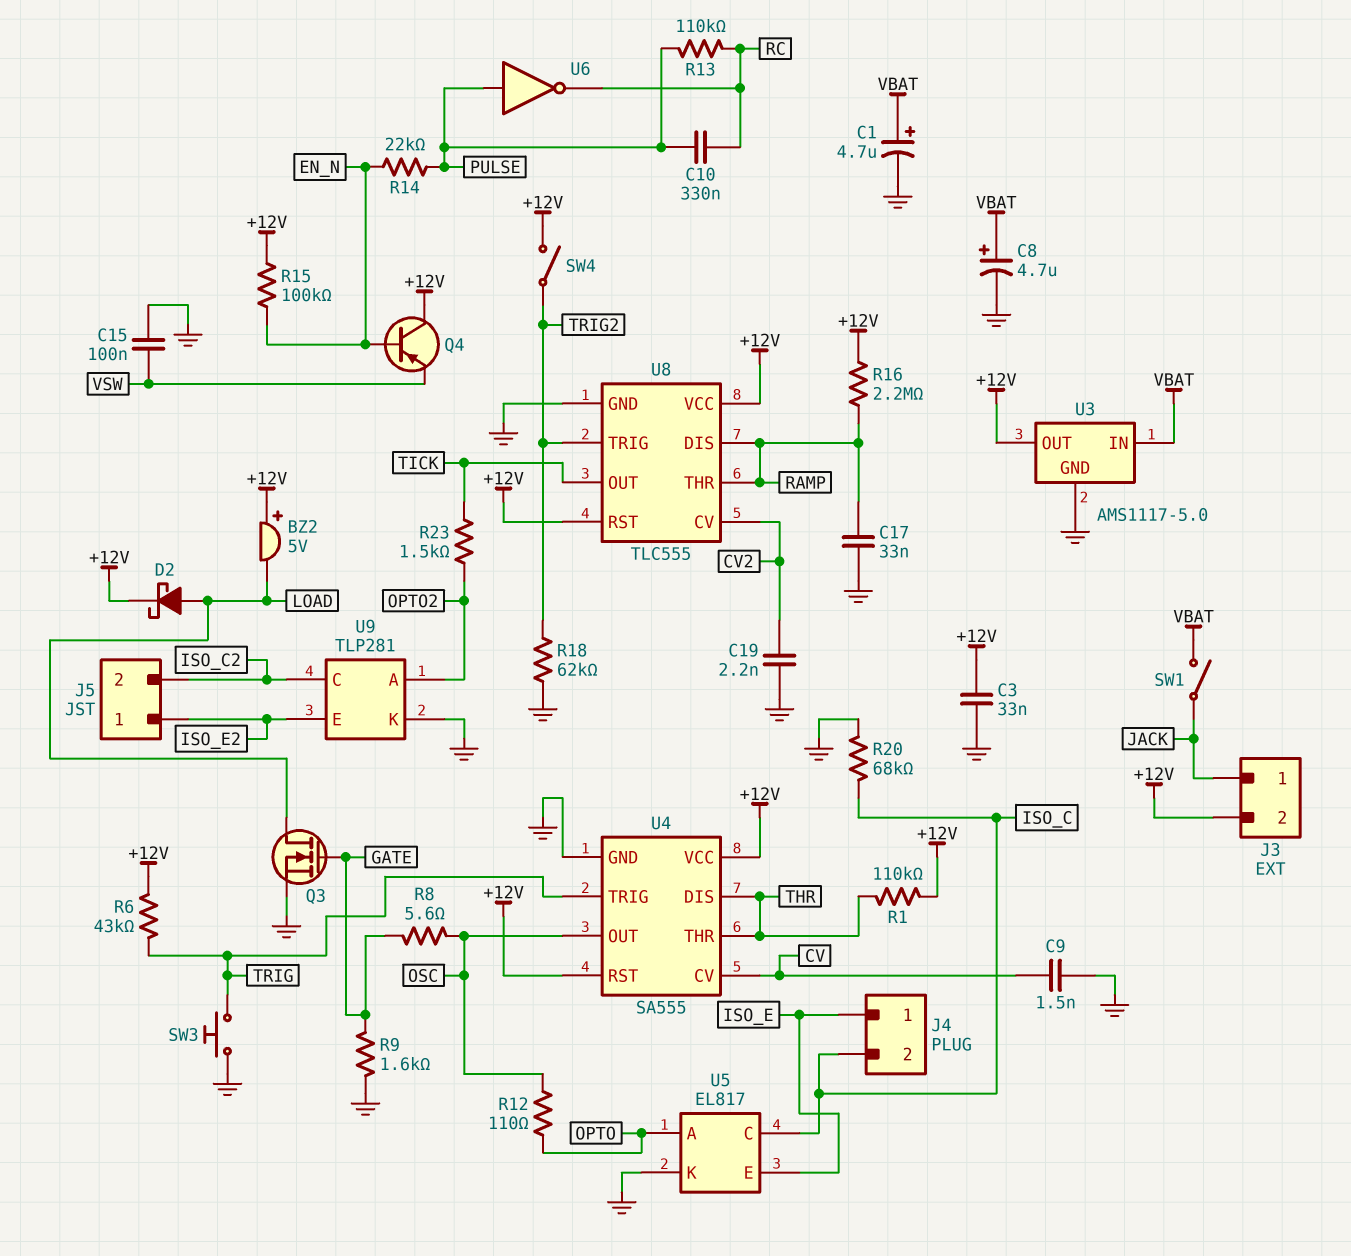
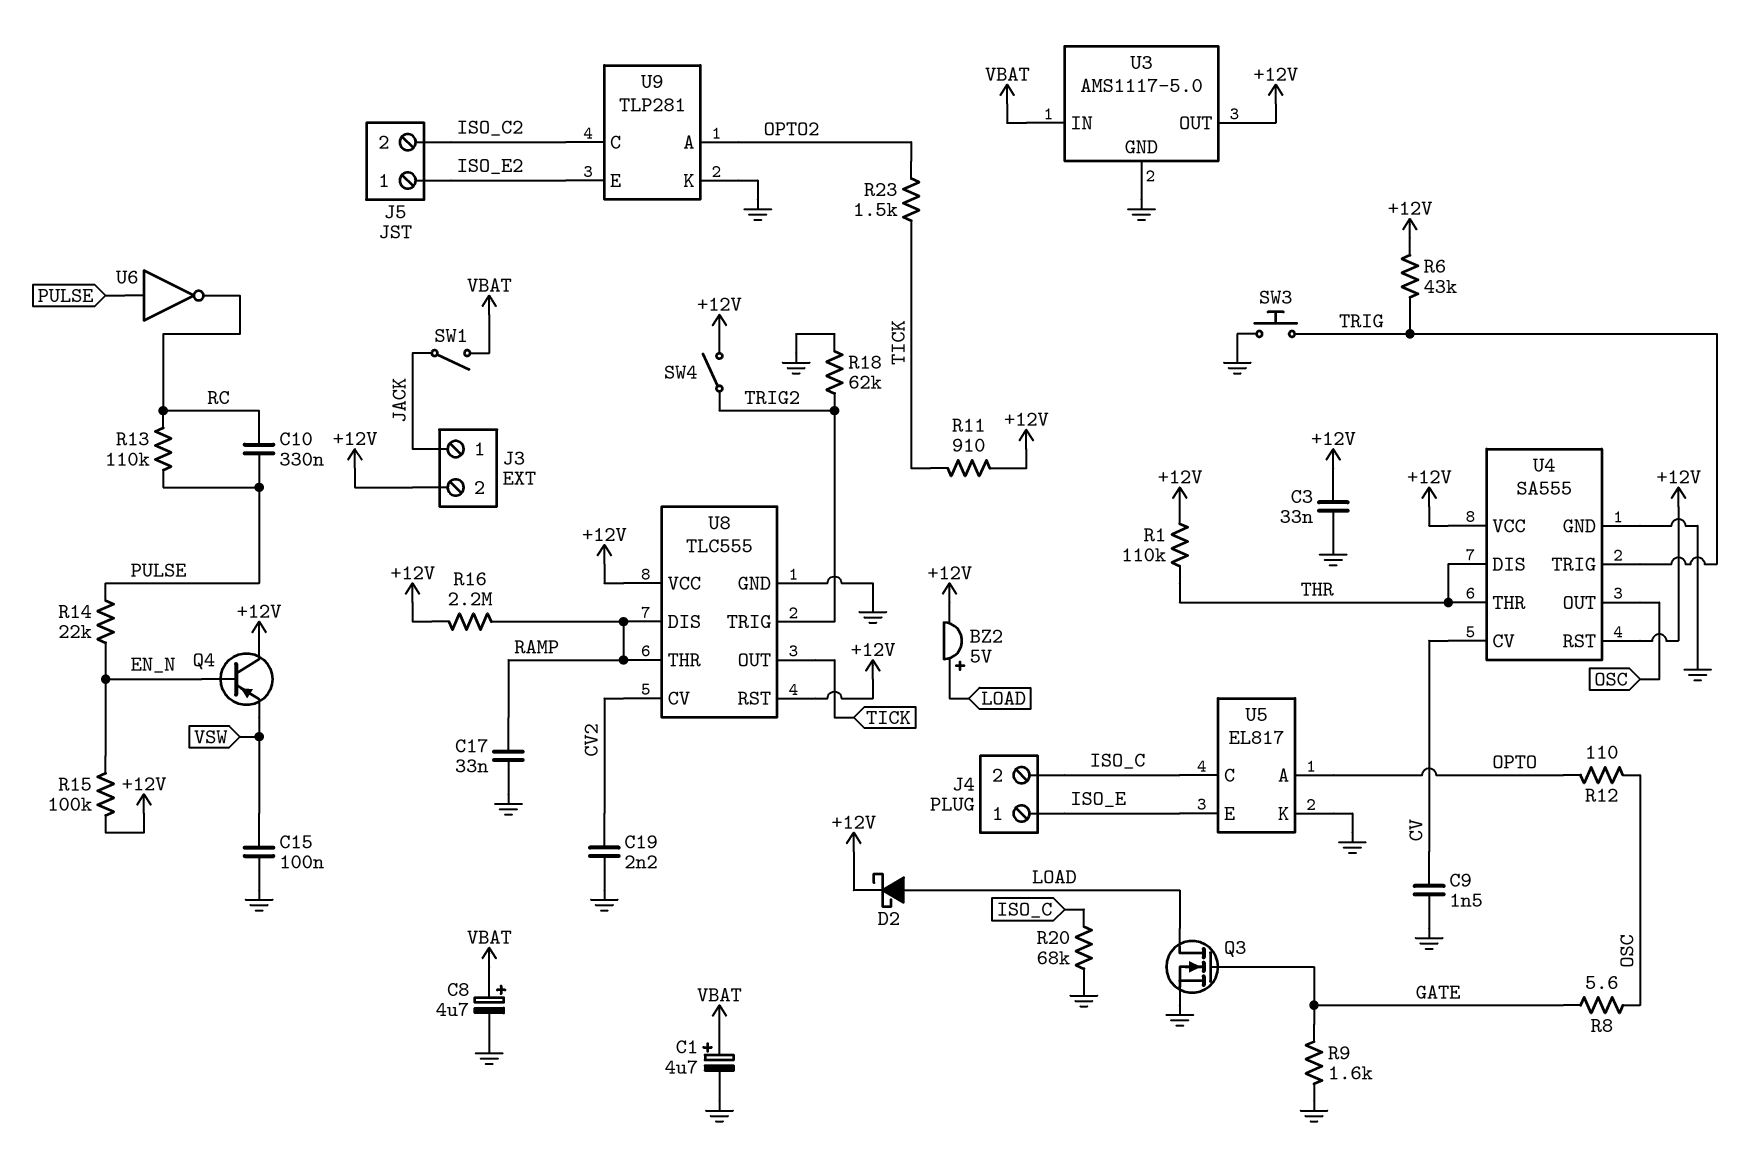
BZ2: buzzer 5V (plus +12V, minus LOAD) -> buzzer 5V (plus LOAD, minus +12V)
R11: none -> 910 (+12V, TICK)

